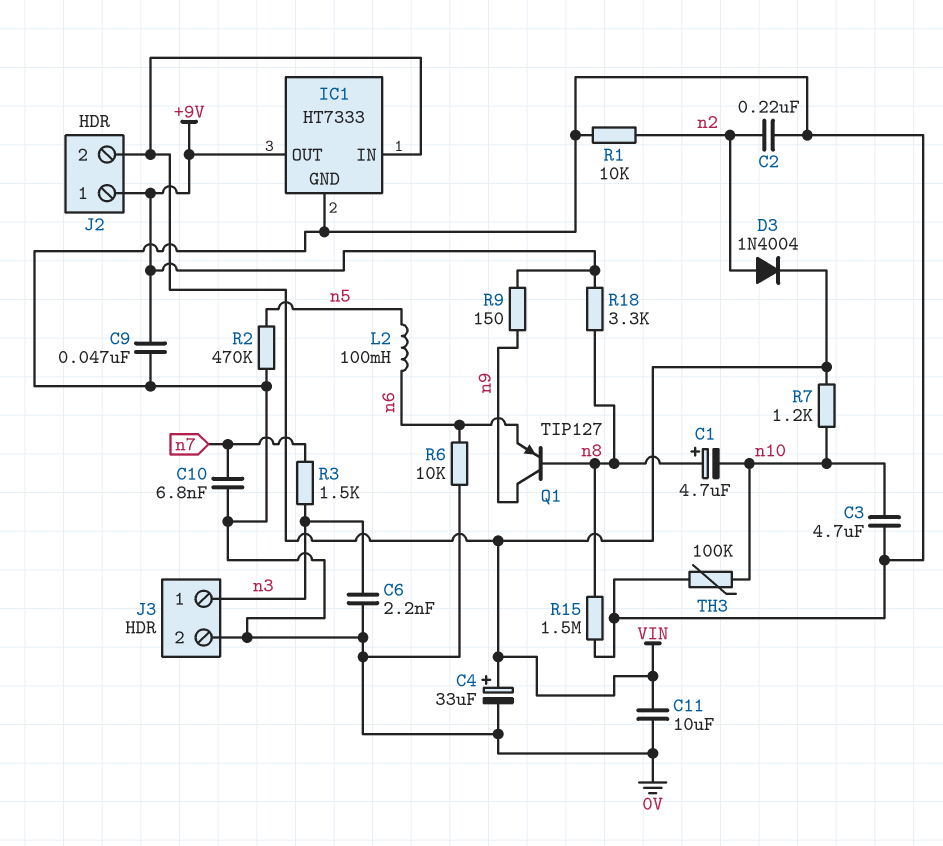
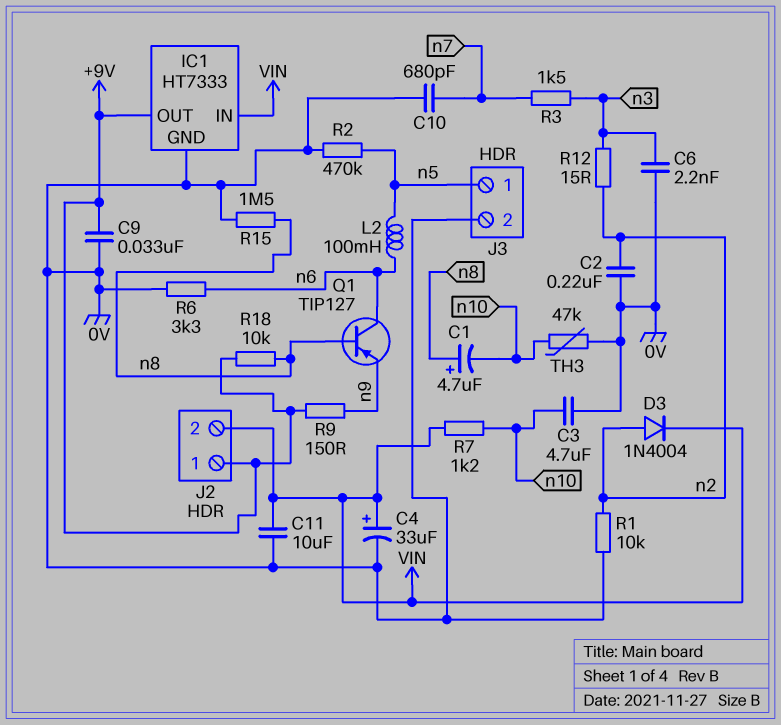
C9: 47nF (+9V, 0V) -> 33nF (+9V, 0V)
C10: 6.8nF (0V, n7) -> 680pF (0V, n7)
J3 pin 1: n3 -> n5
Q1: PNP TIP127 (B n8, C n9, E n6) -> PNP TIP127 (B n8, C n6, E n9)
R6: 10k (0V, n6) -> 3.3k (0V, n6)
R12: none -> 15 (n2, n3)
R18: 3.3k (+9V, n8) -> 10k (+9V, n8)
TH3: 100k (0V, n10) -> 47k (0V, n10)

